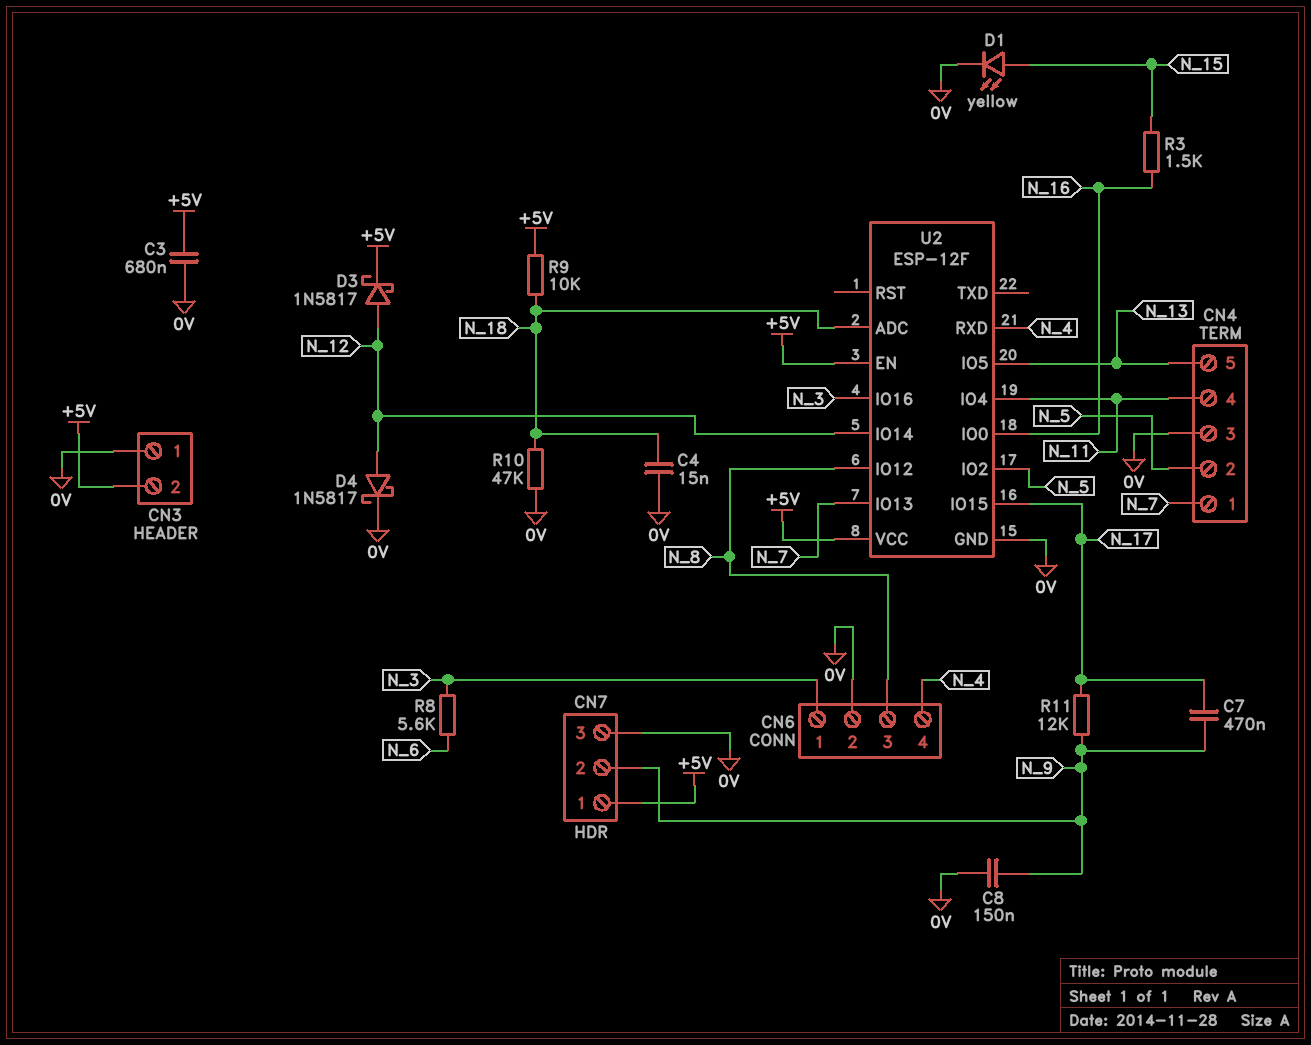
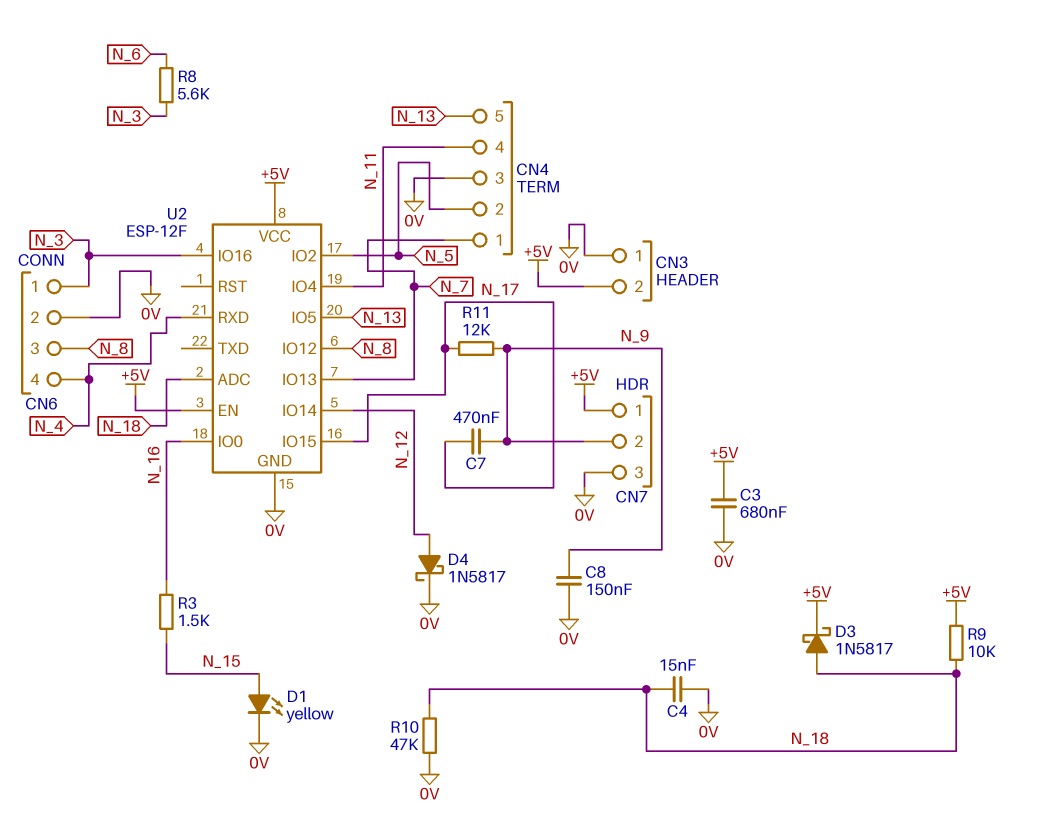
D3: schottky 1N5817 (A N_12, K +5V) -> schottky 1N5817 (A N_18, K +5V)

